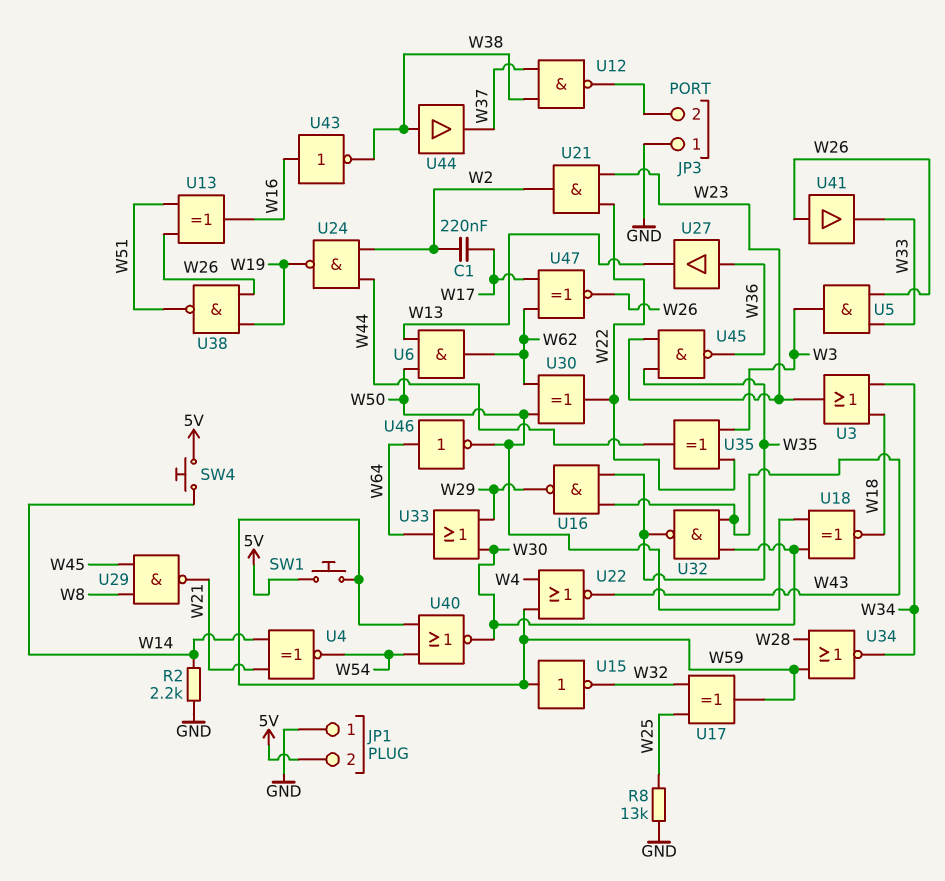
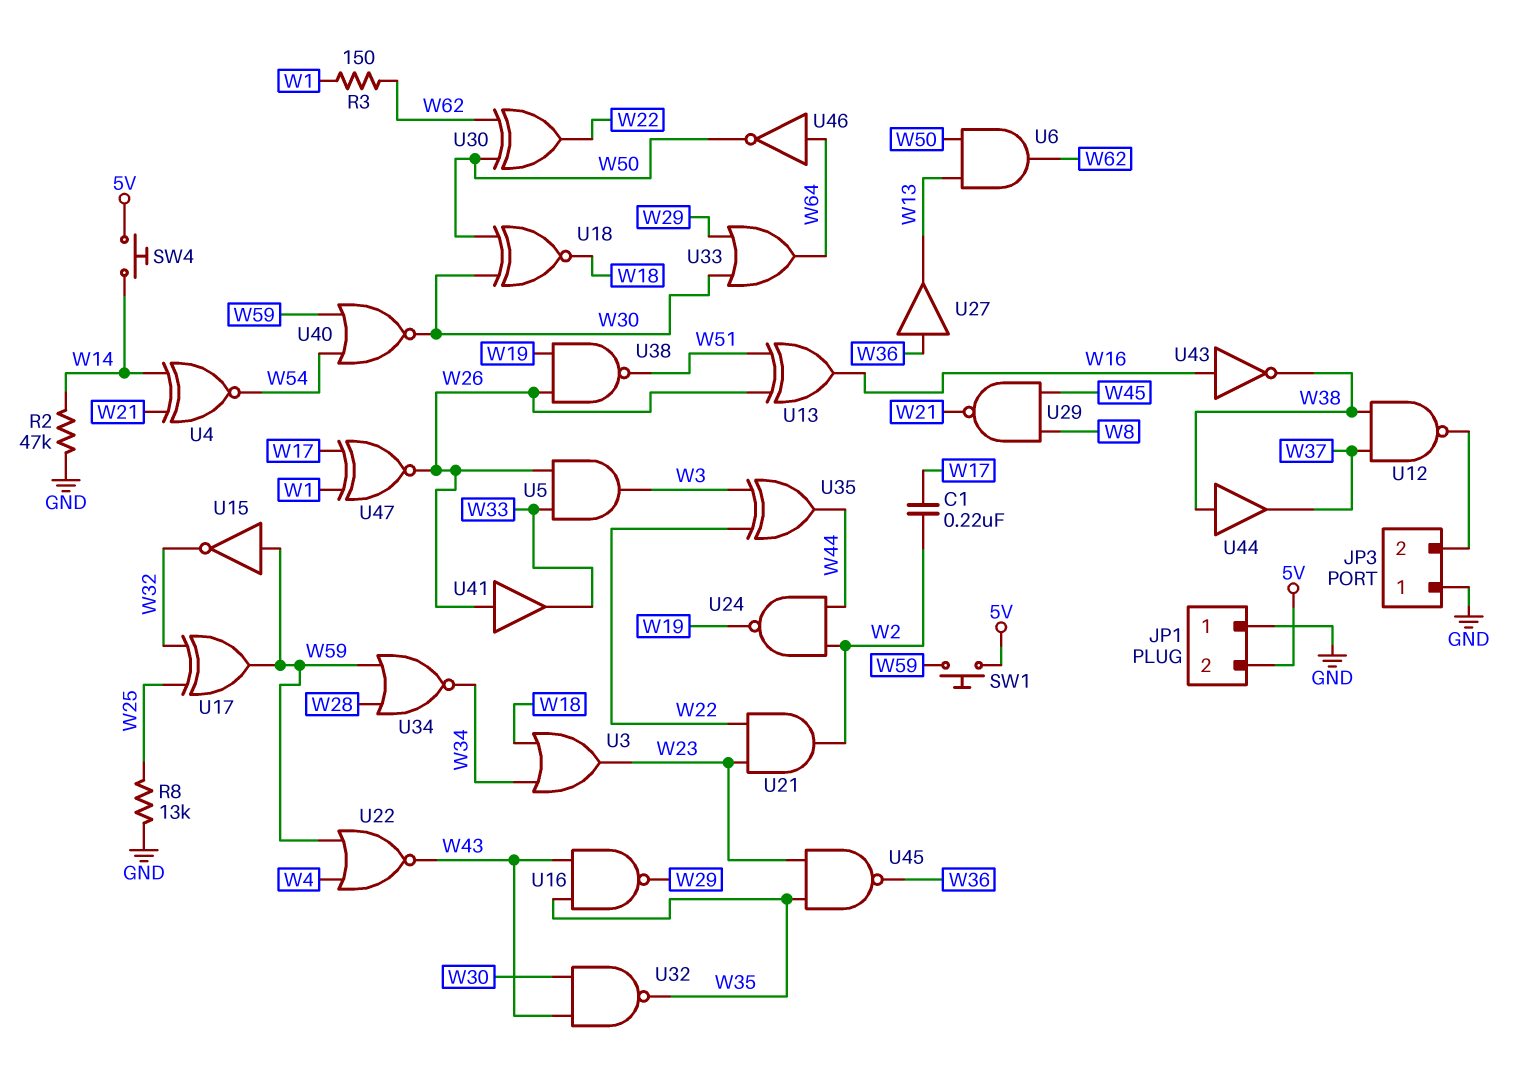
R2: 2.2k (GND, W14) -> 47k (GND, W14)
R3: none -> 150 (W1, W62)
U47: XNOR (in W17, in W62, out W26) -> XNOR (in W1, in W17, out W26)

